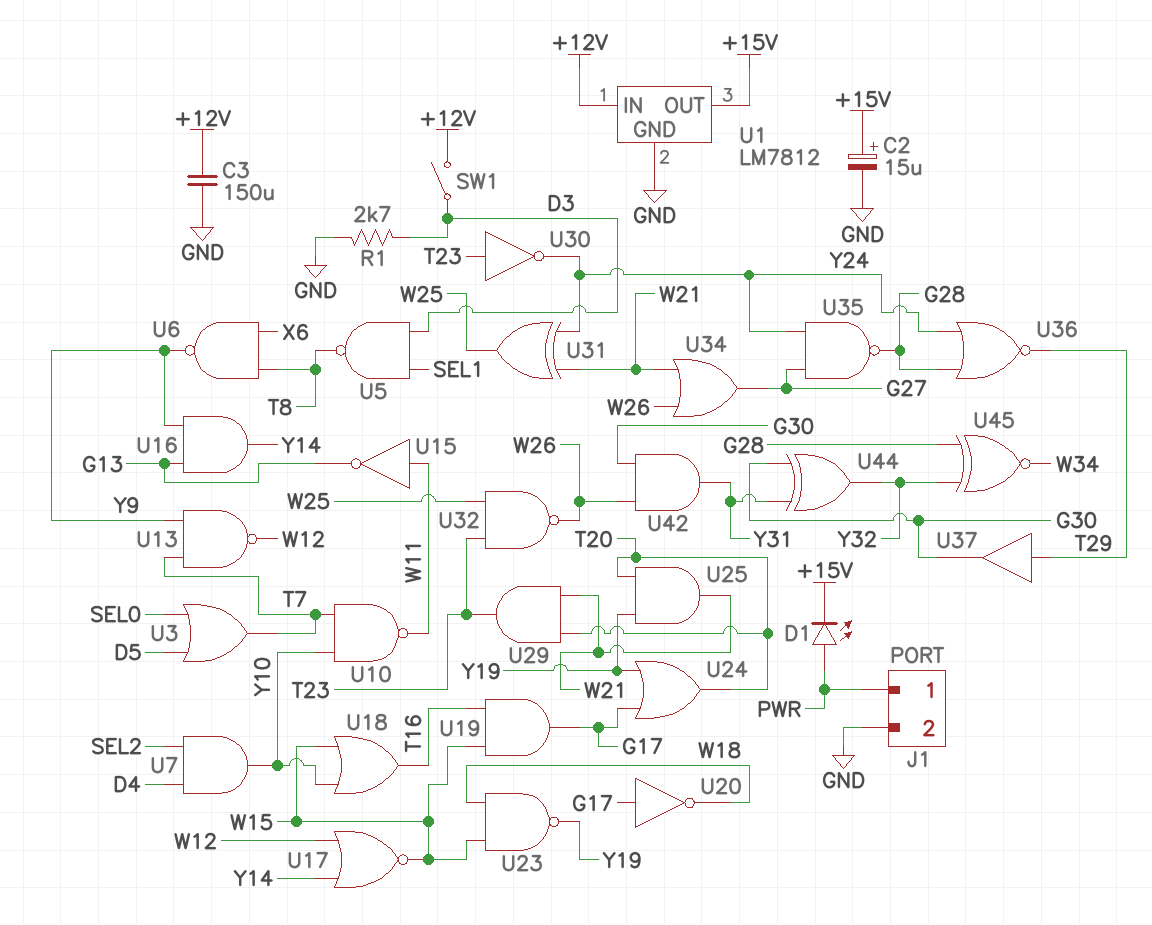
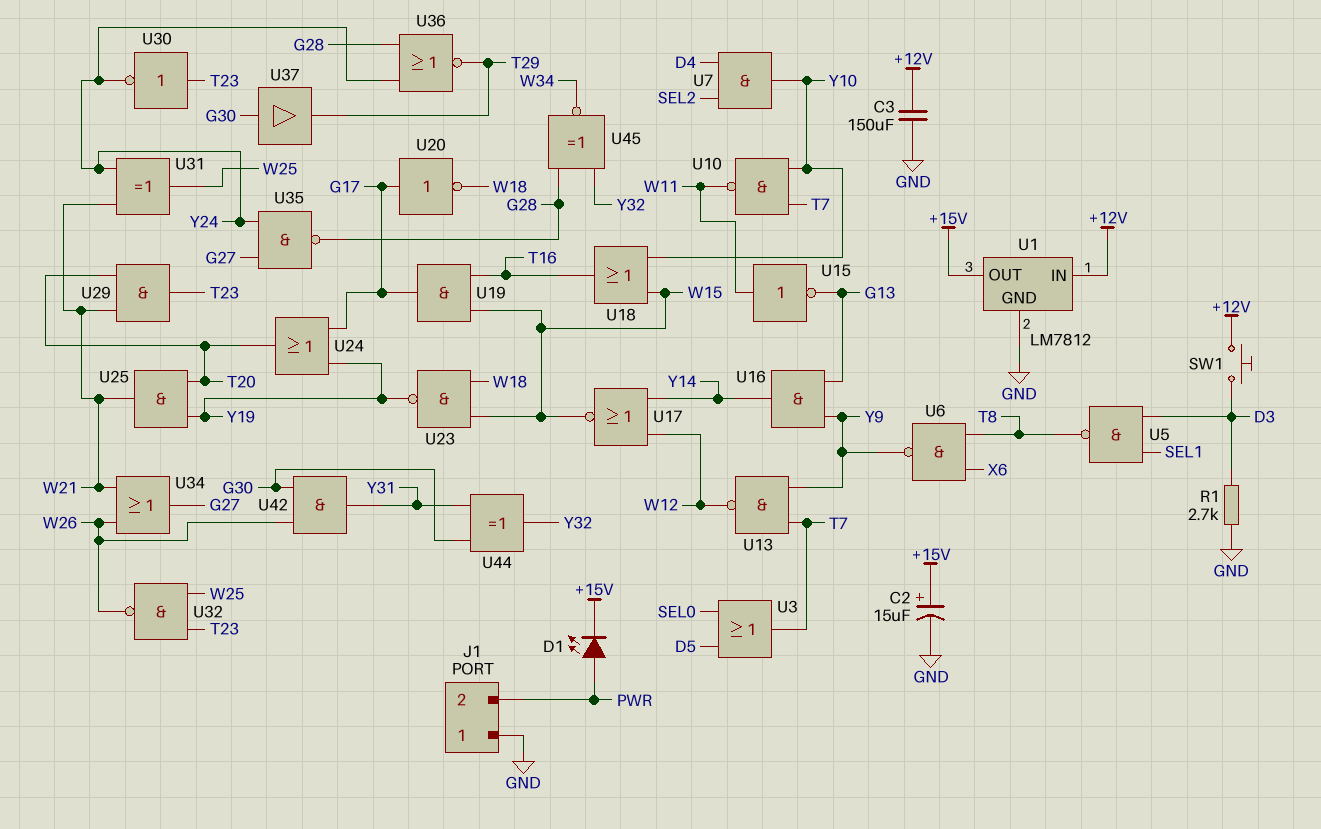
J1 pin 1: PWR -> GND
J1 pin 2: GND -> PWR
SW1: switch (+12V, D3) -> button (+12V, D3)
U37: buffer (in T29, out G30) -> buffer (in G30, out T29)

